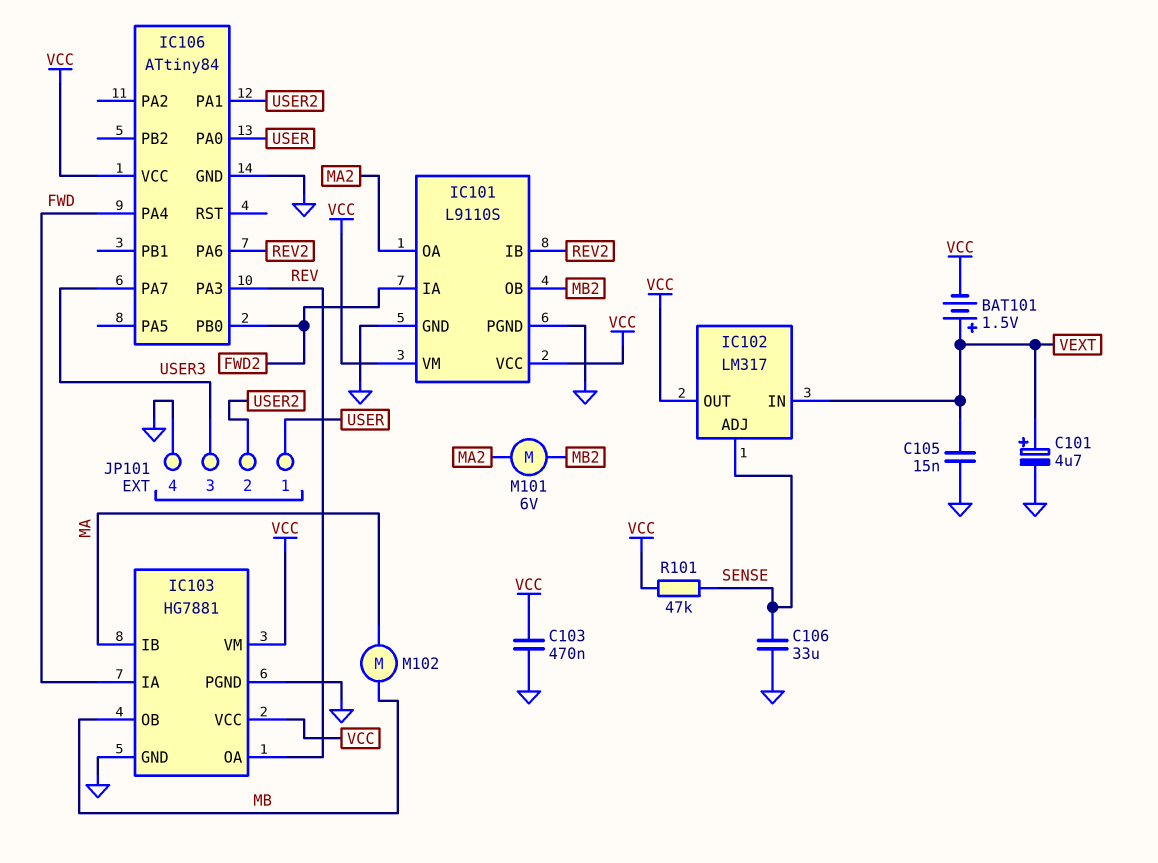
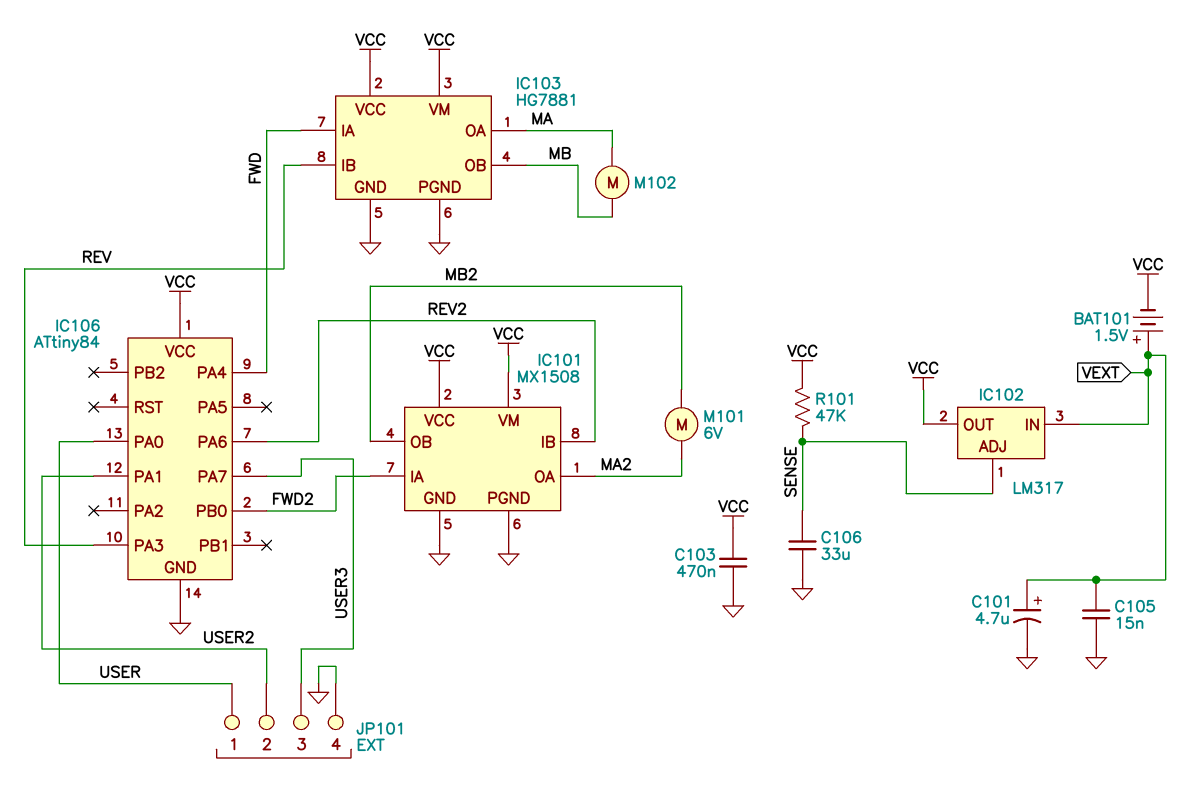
IC101: L9110S -> MX1508
IC103 pin IB: MA -> REV
IC103 pin OA: REV -> MA

